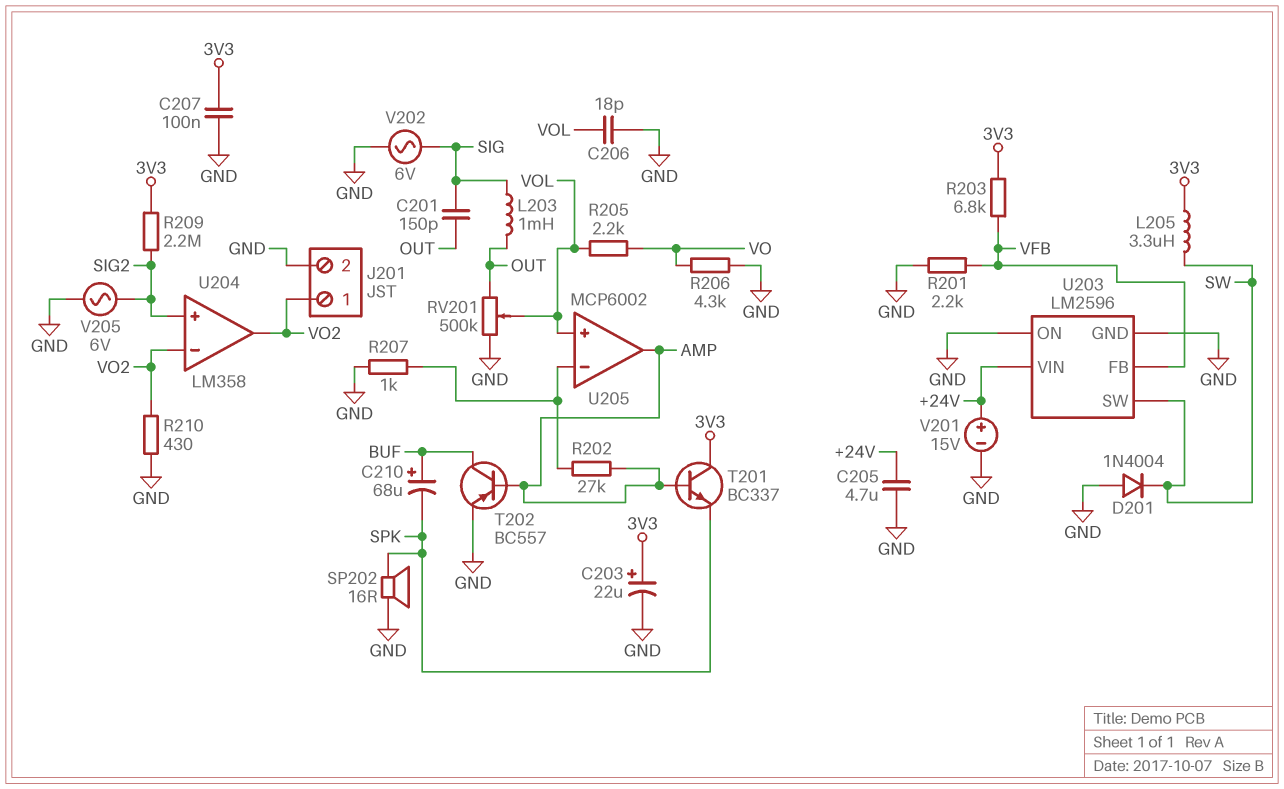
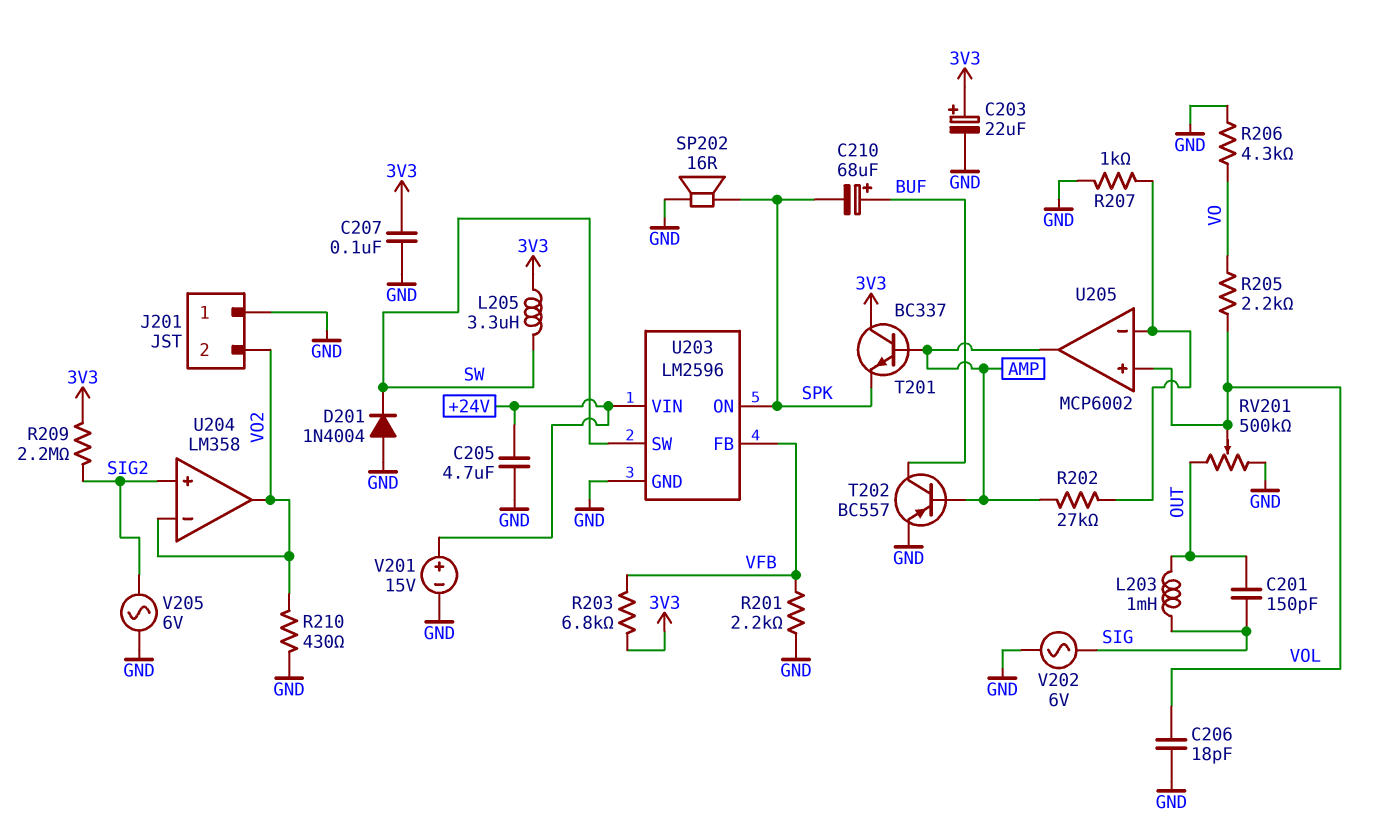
J201 pin 1: VO2 -> GND
J201 pin 2: GND -> VO2
U203 pin ON: GND -> SPK

